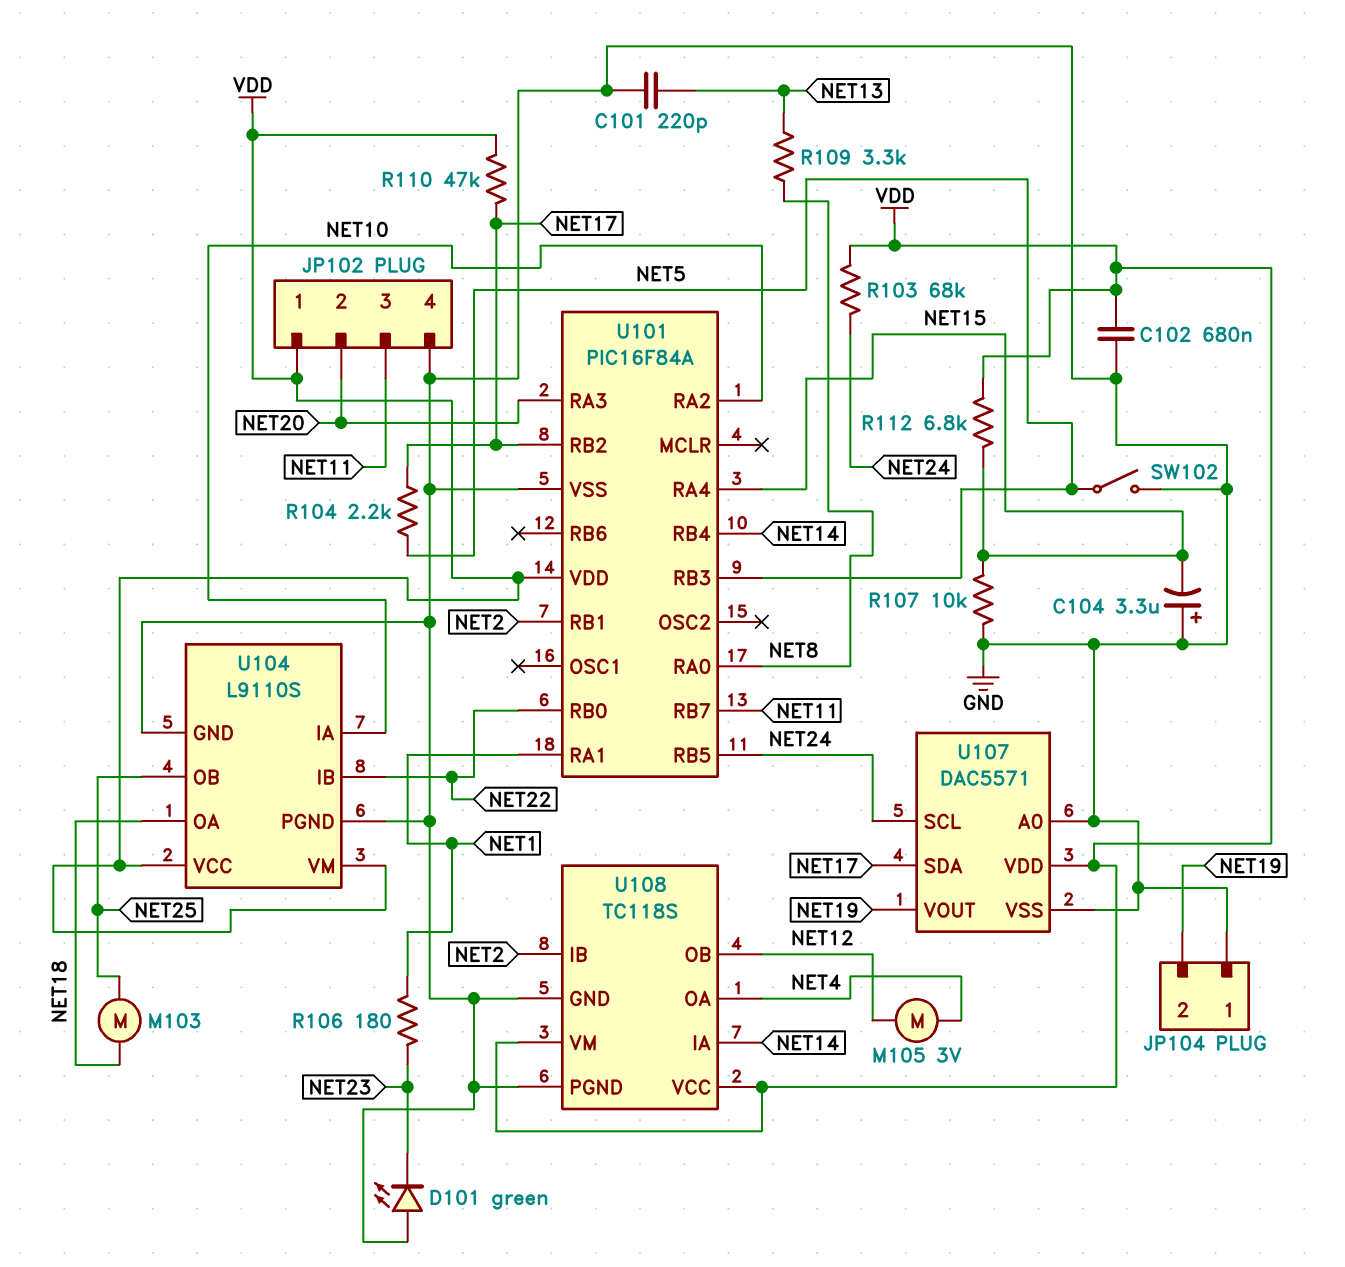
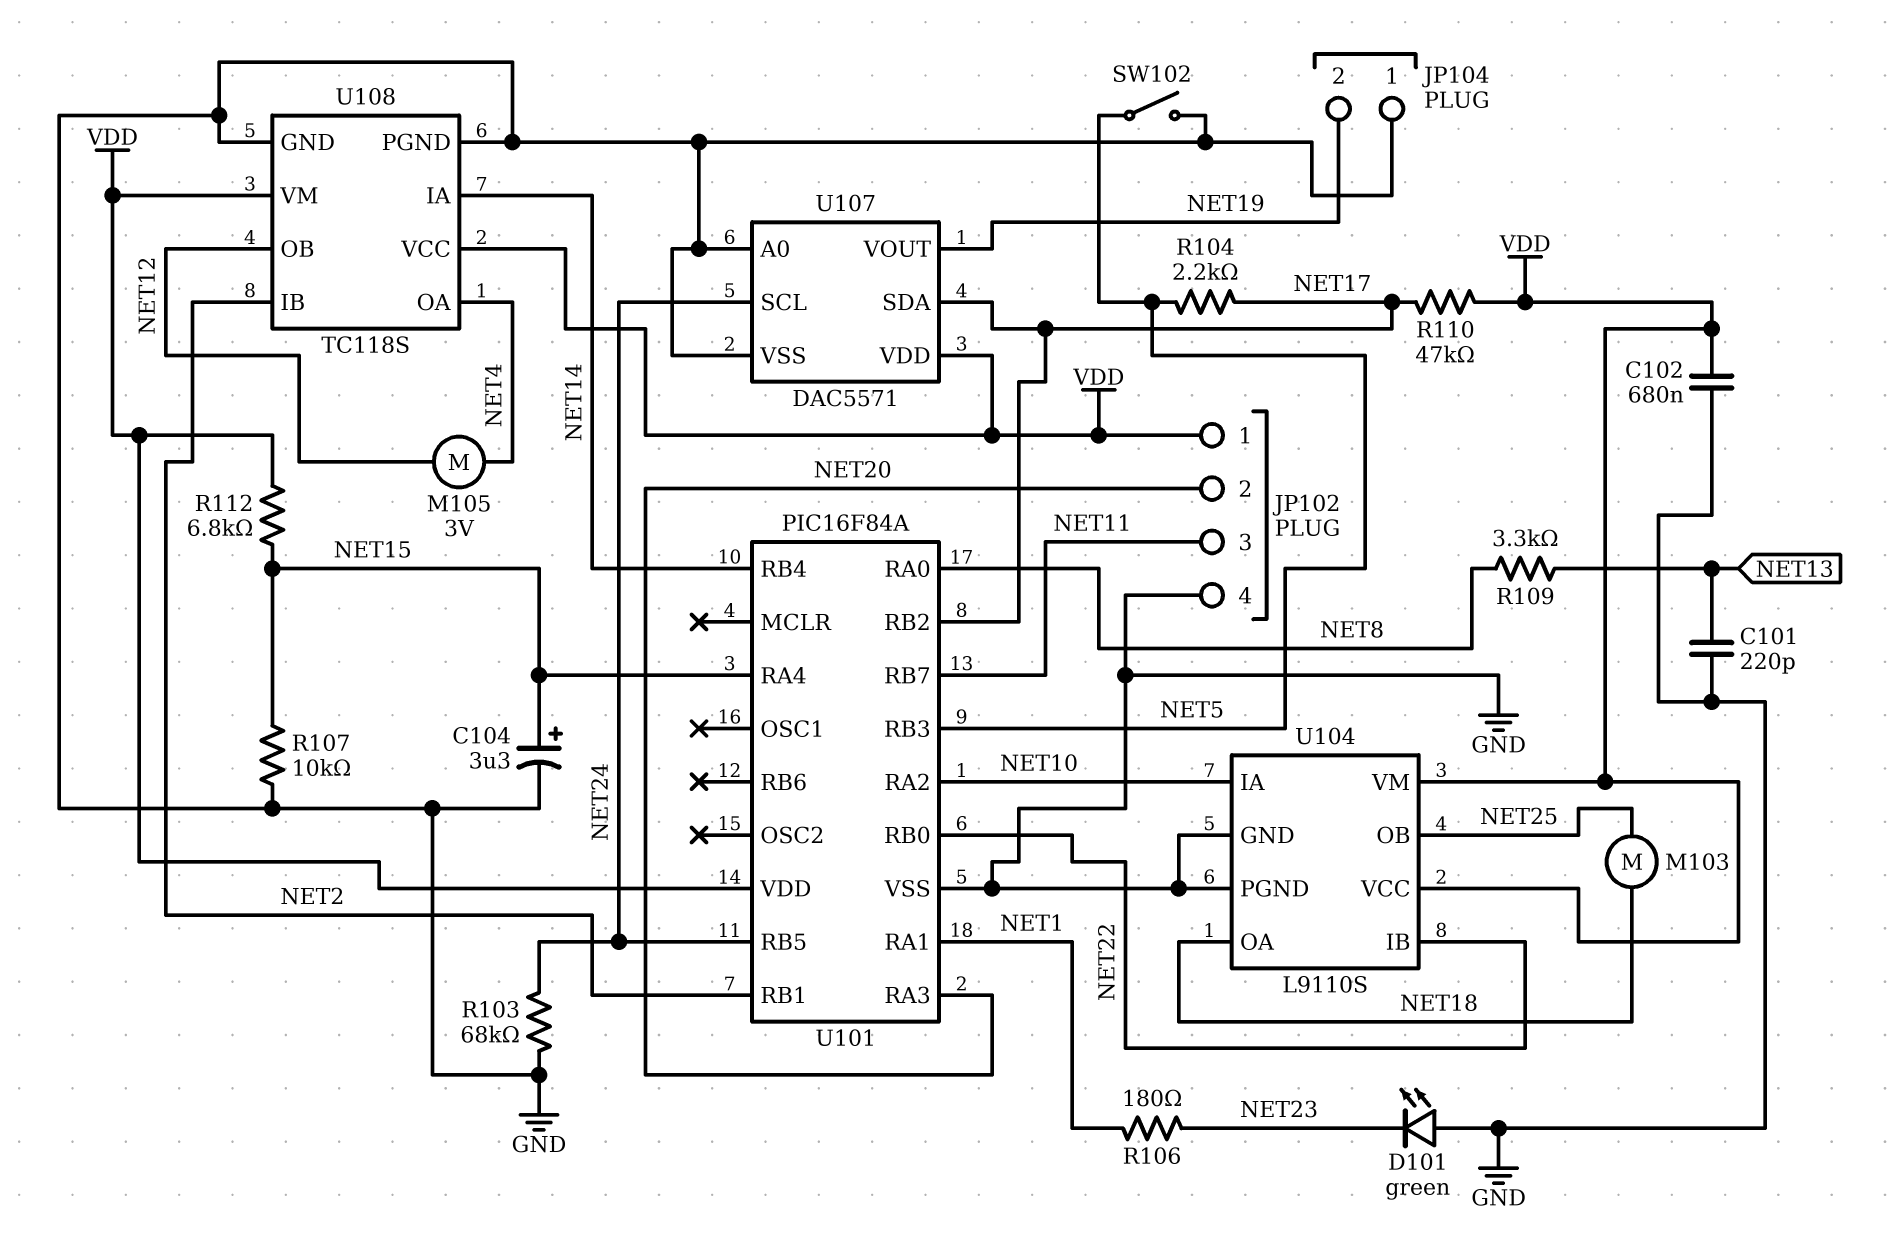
C104: 3.3uF (plus GND, minus NET15) -> 3.3uF (plus NET15, minus GND)
R103: 68k (NET24, VDD) -> 68k (GND, NET24)

